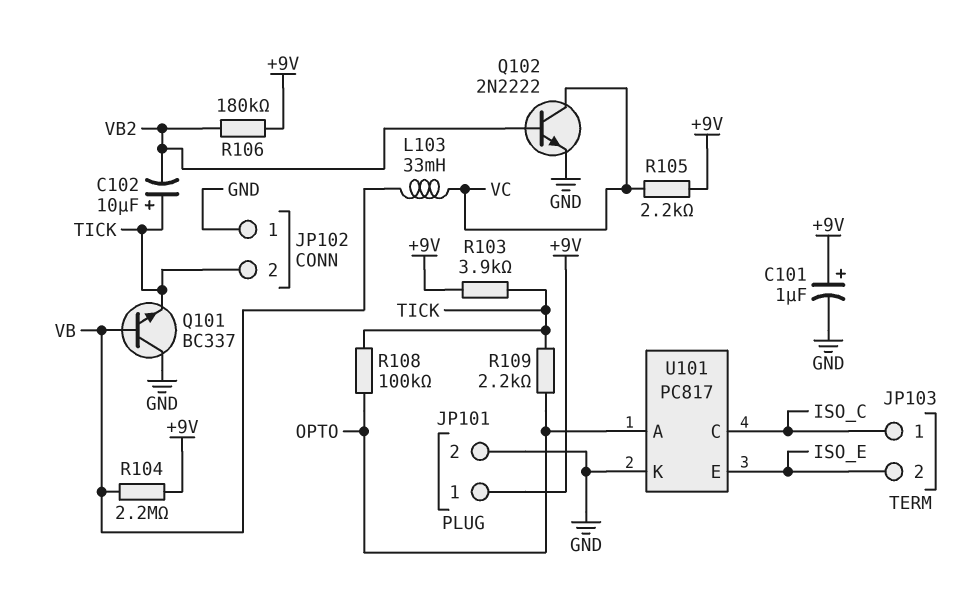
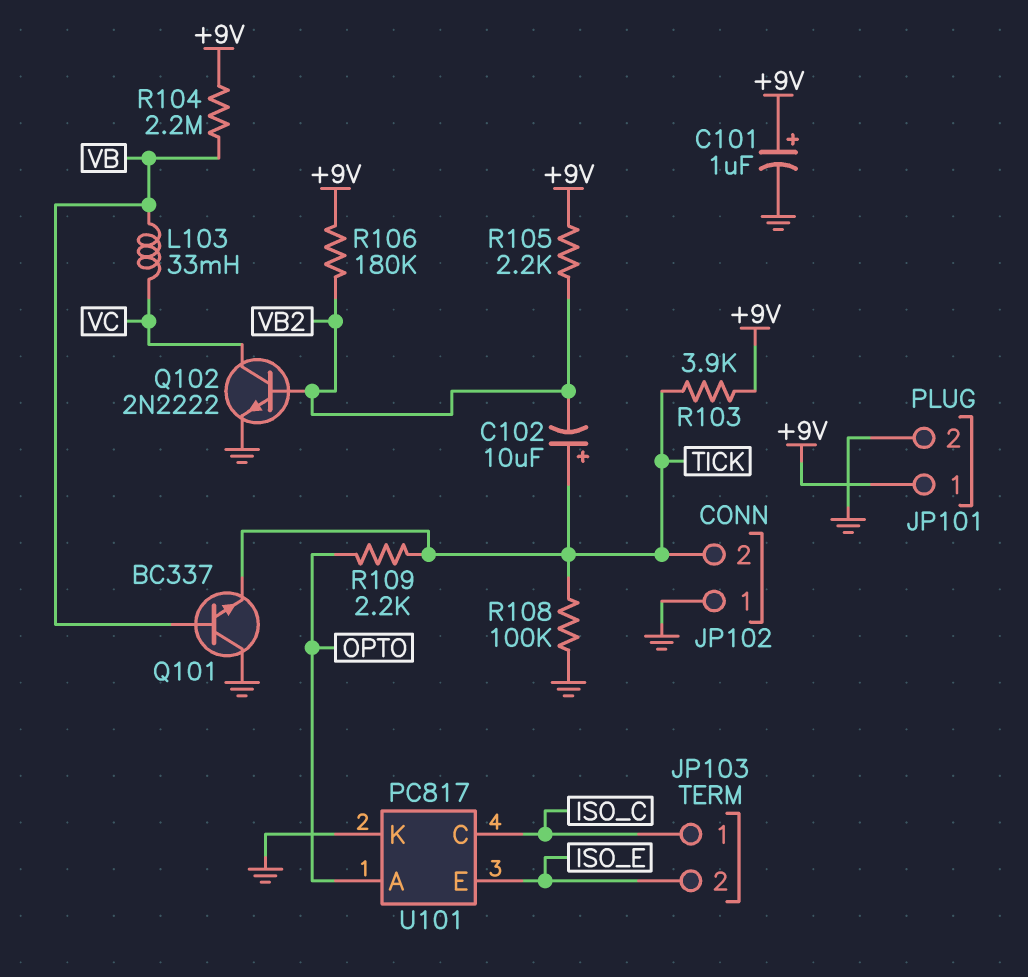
R105: 2.2k (+9V, VC) -> 2.2k (+9V, VB2)
R108: 100k (OPTO, TICK) -> 100k (GND, TICK)

